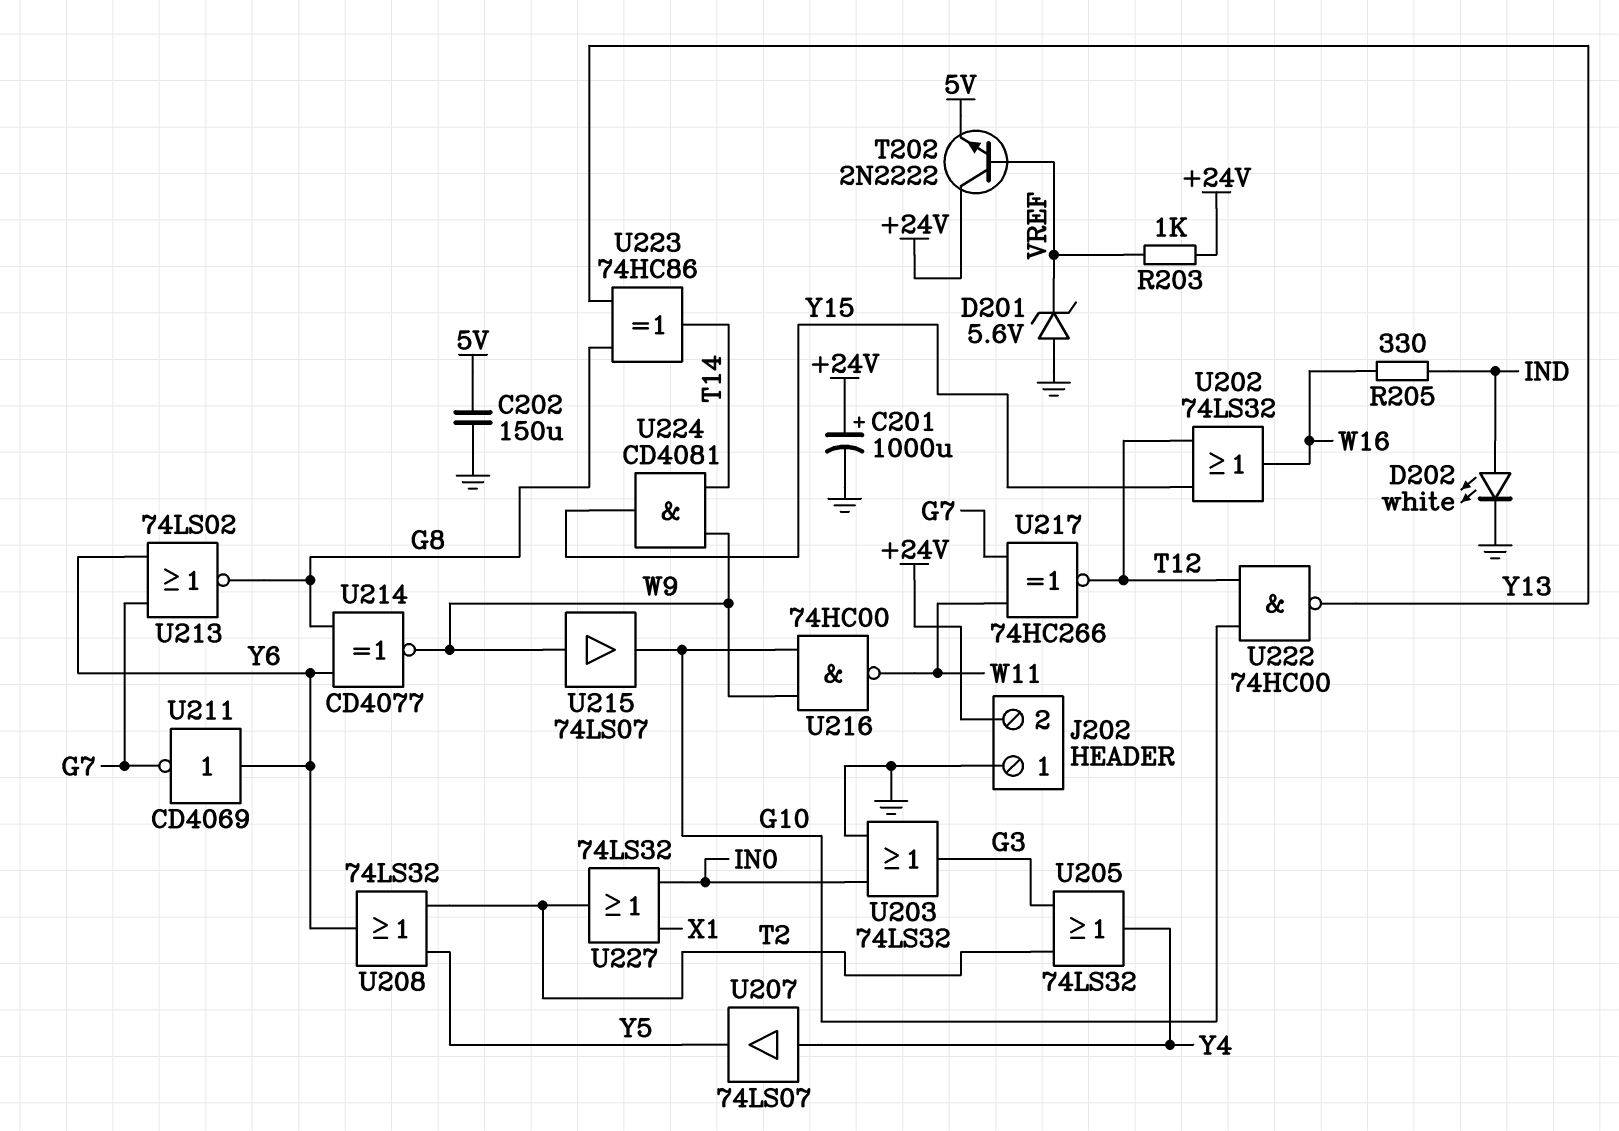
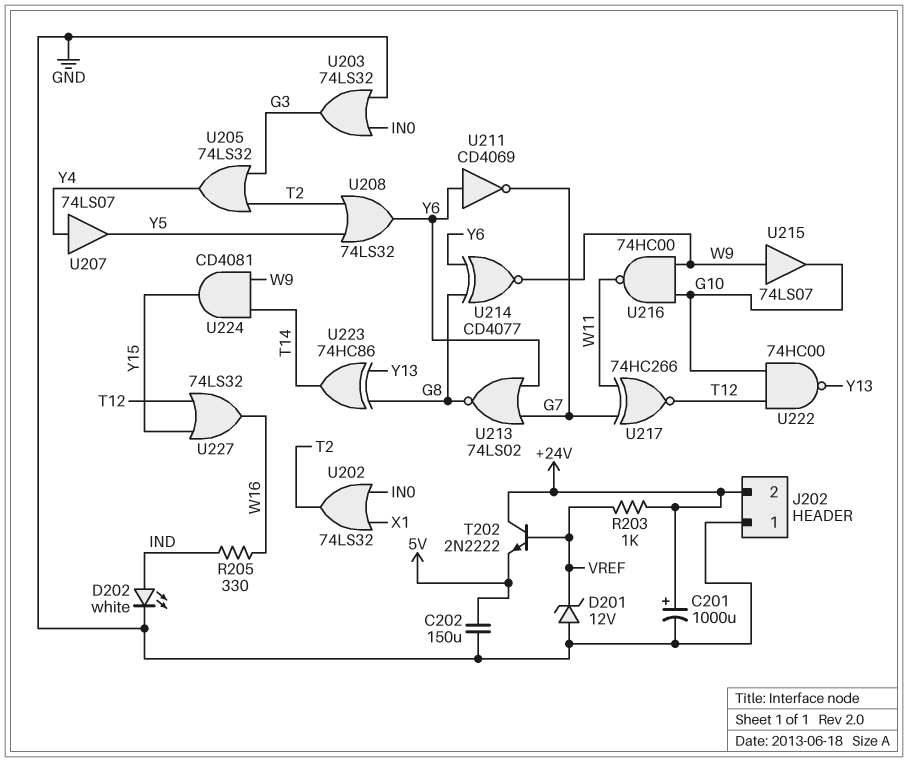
D201: zener 5.6V (A GND, K VREF) -> zener 12V (A GND, K VREF)
U202: OR 74LS32 (in T12, in Y15, out W16) -> OR 74LS32 (in IN0, in X1, out T2)
U227: OR 74LS32 (in IN0, in X1, out T2) -> OR 74LS32 (in T12, in Y15, out W16)

